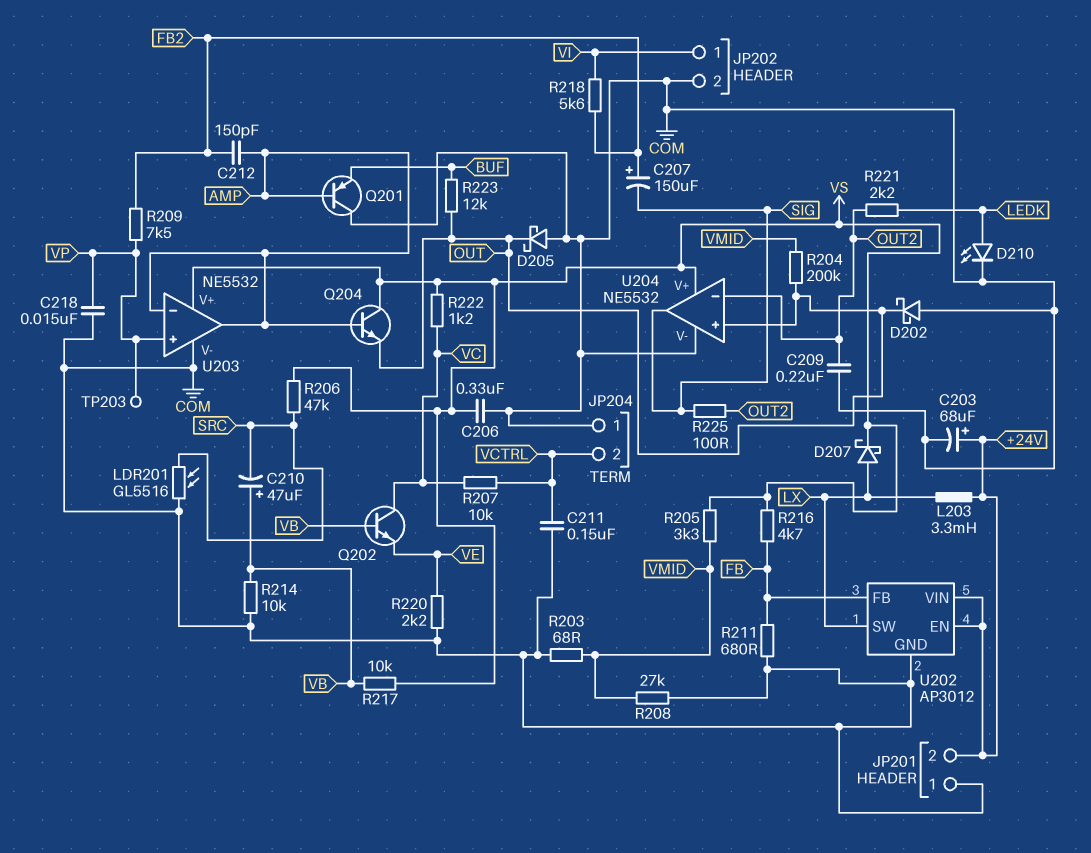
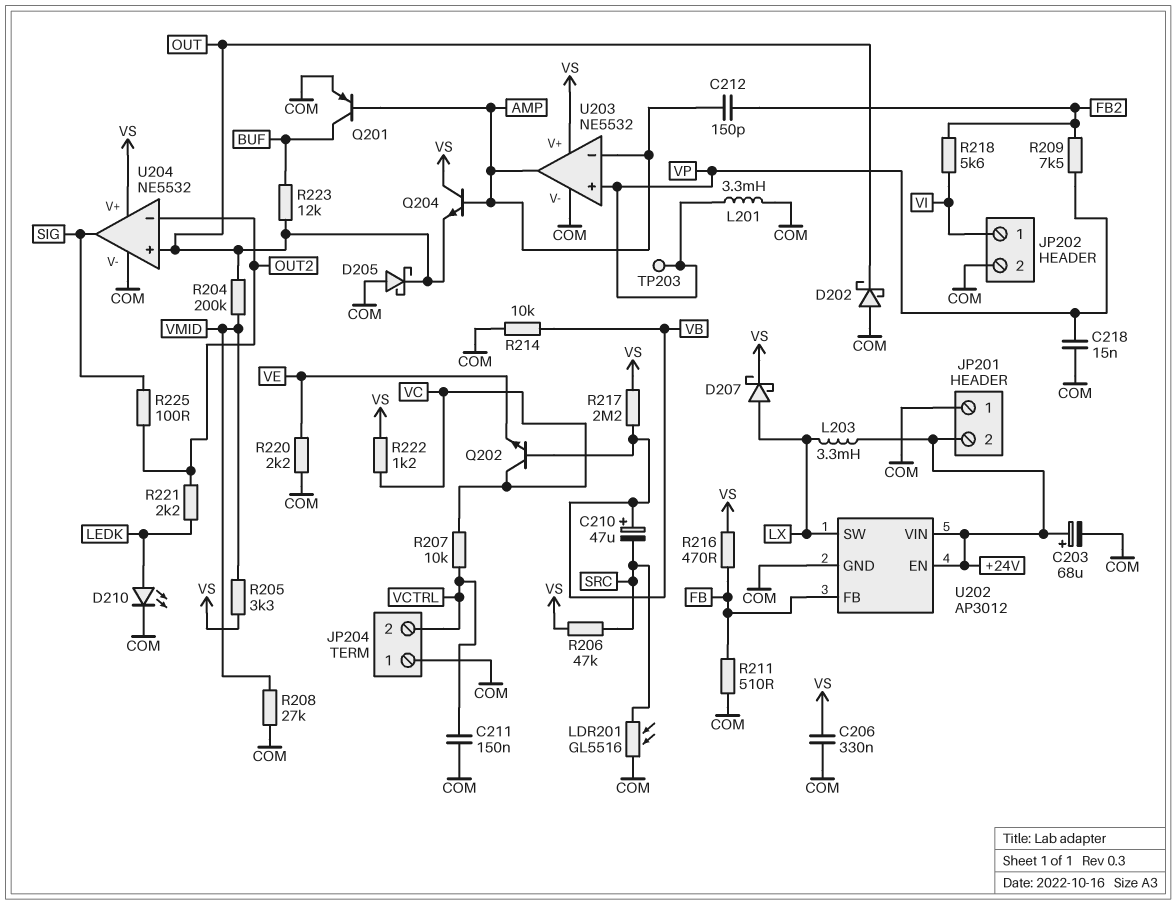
C207: 150uF (plus FB2, minus SIG) -> none
C209: 220nF (COM, OUT2) -> none
L201: none -> 3.3mH (COM, VP)
Q201: PNP (B AMP, C COM, E BUF) -> PNP (B AMP, C BUF, E COM)
R203: 68 (COM, VMID) -> none
R211: 680 (COM, FB) -> 510 (COM, FB)
R216: 4.7k (FB, VS) -> 470 (FB, VS)
R217: 10k (VB, VS) -> 2.2M (VB, VS)

